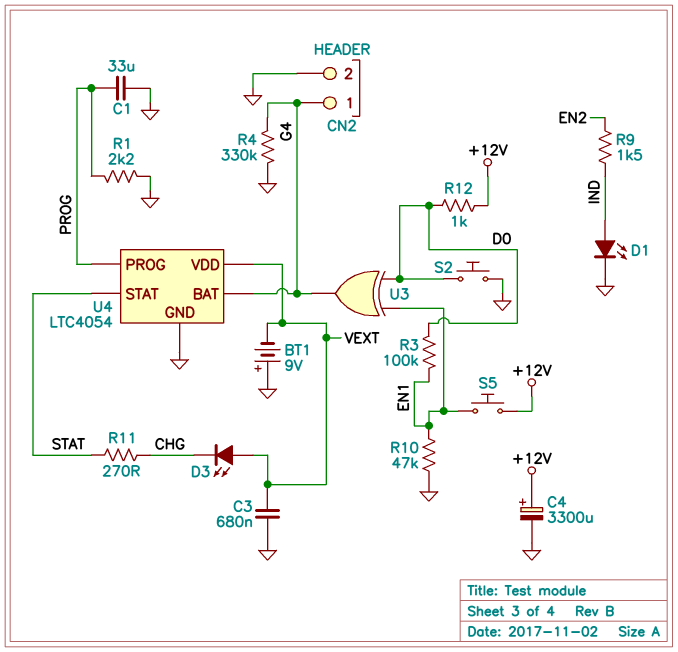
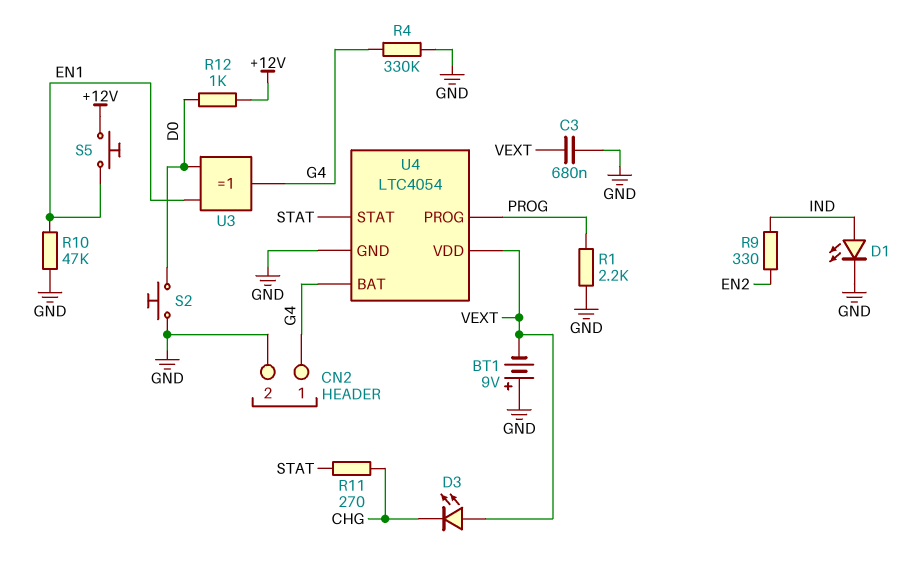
C1: 33uF (GND, PROG) -> none
C4: 3300uF (plus +12V, minus GND) -> none
R3: 100k (D0, EN1) -> none
R9: 1.5k (EN2, IND) -> 330 (EN2, IND)

